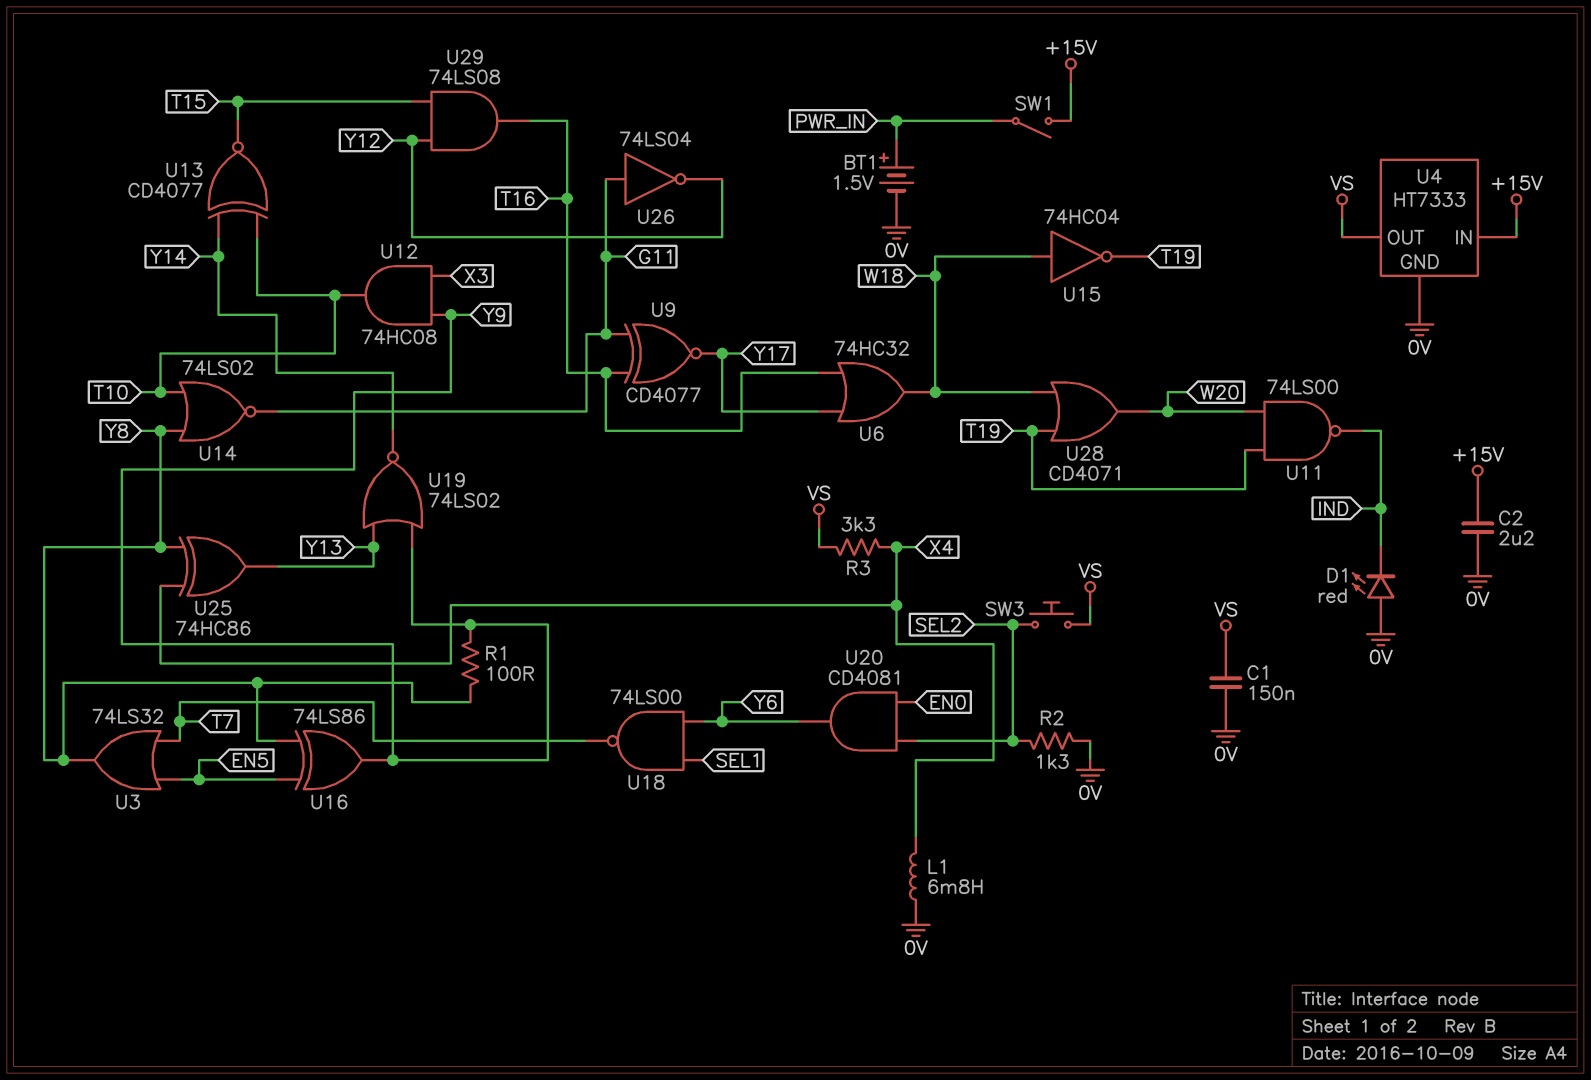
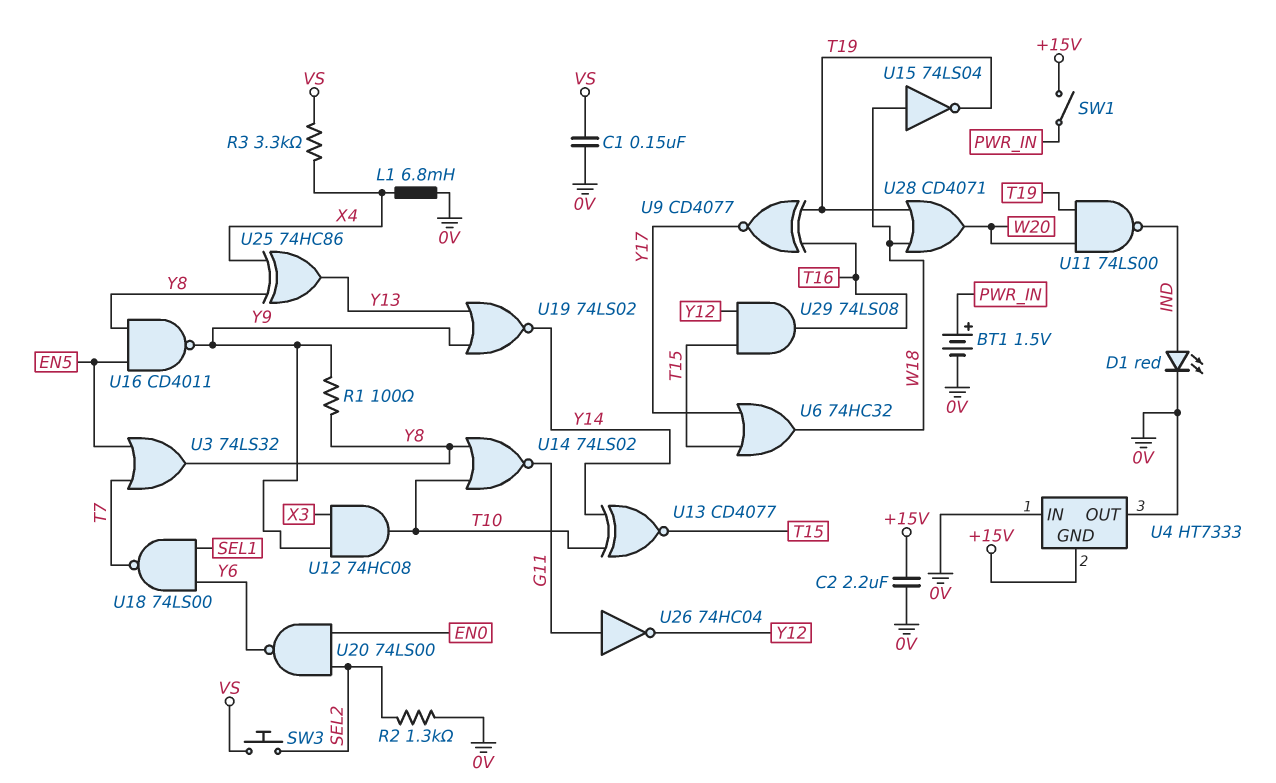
D1: LED red (A 0V, K IND) -> LED red (A IND, K 0V)
U4 pin GND: 0V -> +15V
U4 pin IN: +15V -> 0V
U4 pin OUT: VS -> 0V
U6: OR 74HC32 (in T16, in Y17, out W18) -> OR 74HC32 (in T15, in Y17, out W18)
U9: XNOR CD4077 (in G11, in T16, out Y17) -> XNOR CD4077 (in T16, in T19, out Y17)
U15: NOT 74HC04 (in W18, out T19) -> NOT 74LS04 (in W18, out T19)
U16: XOR 74LS86 (in EN5, in Y8, out Y9) -> NAND CD4011 (in EN5, in Y8, out Y9)
U20: AND CD4081 (in EN0, in SEL2, out Y6) -> NAND 74LS00 (in EN0, in SEL2, out Y6)
U26: NOT 74LS04 (in G11, out Y12) -> NOT 74HC04 (in G11, out Y12)

